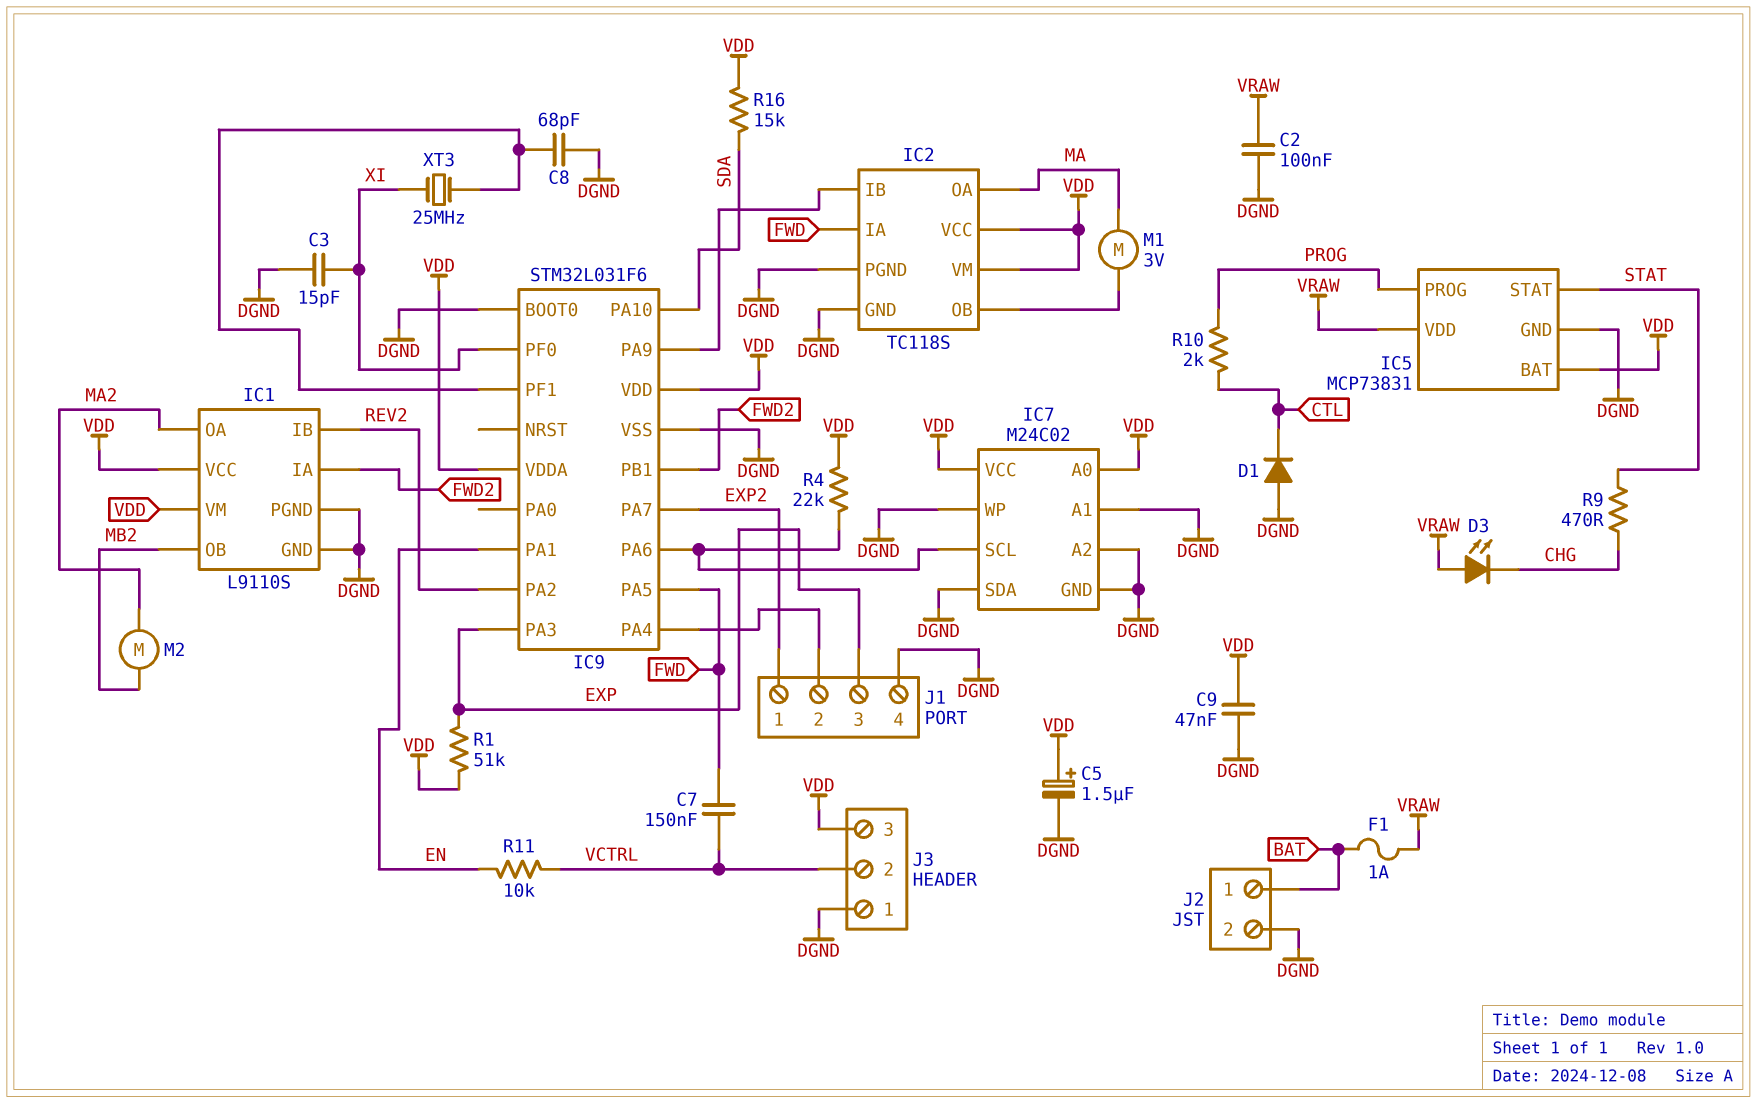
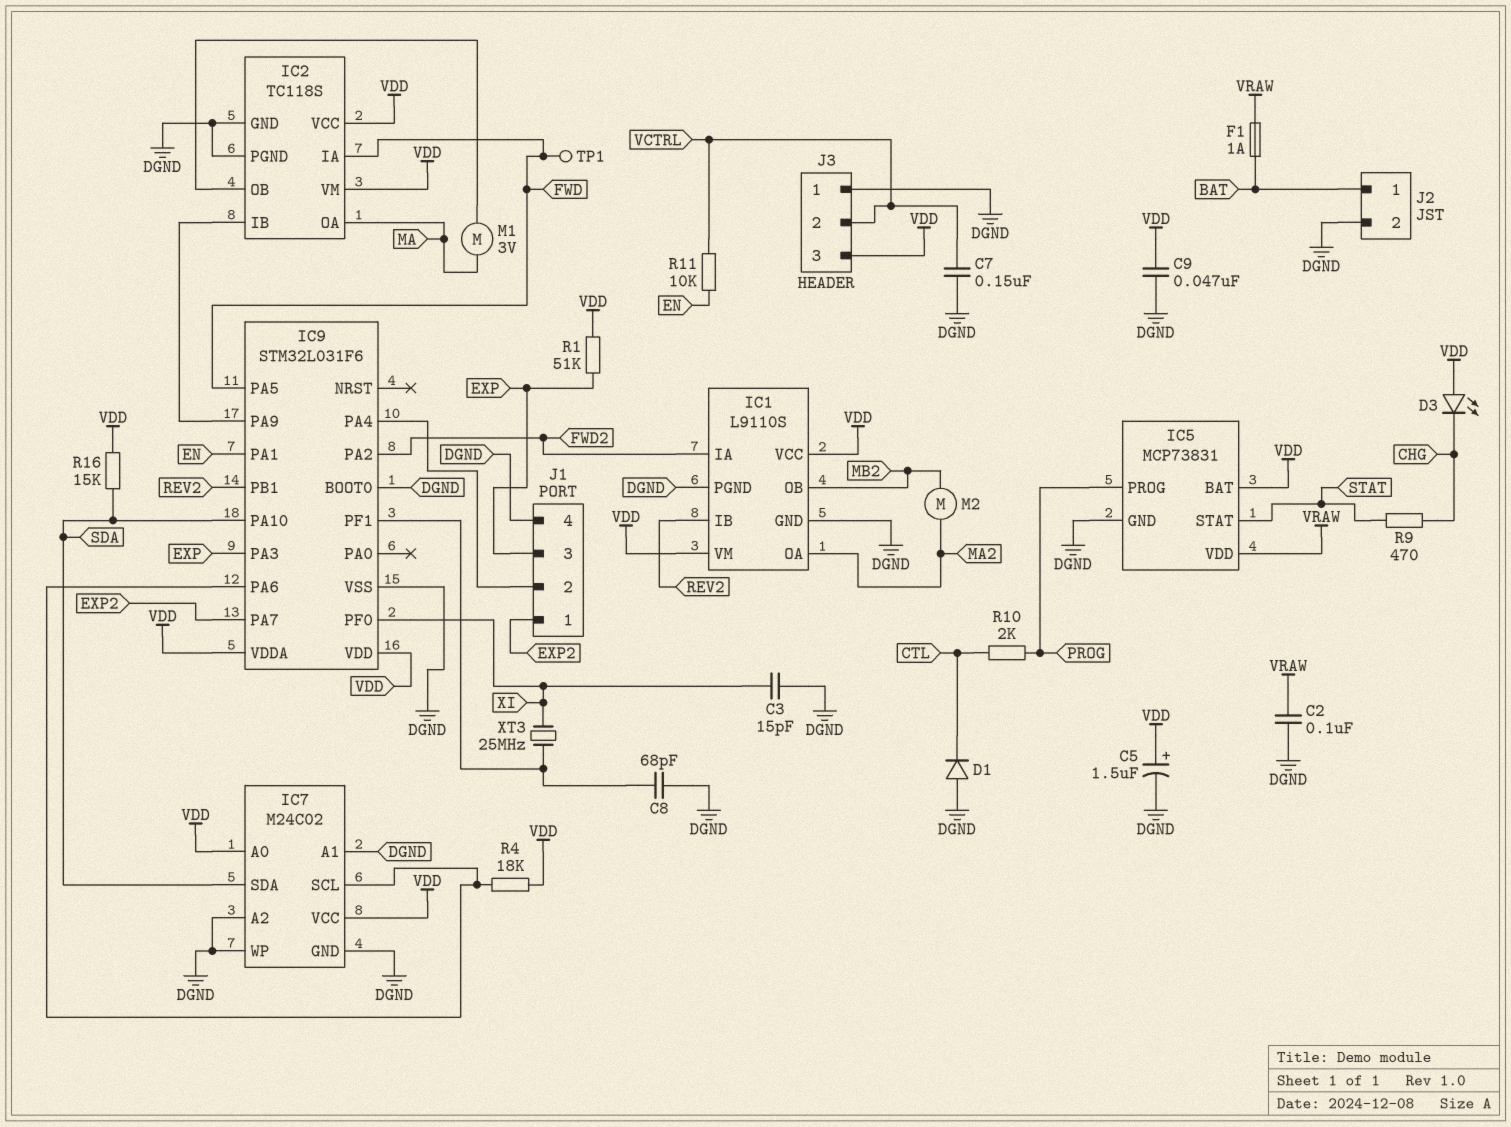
C7: 150nF (FWD, VCTRL) -> 150nF (DGND, VCTRL)
D3: LED (A VRAW, K CHG) -> LED (A VDD, K CHG)
IC7 pin SDA: DGND -> SDA
IC9 pin PA2: REV2 -> FWD2
IC9 pin PB1: FWD2 -> REV2
R4: 22k (IC7/SCL, VDD) -> 18k (IC7/SCL, VDD)
TP1: none -> test point (FWD)

